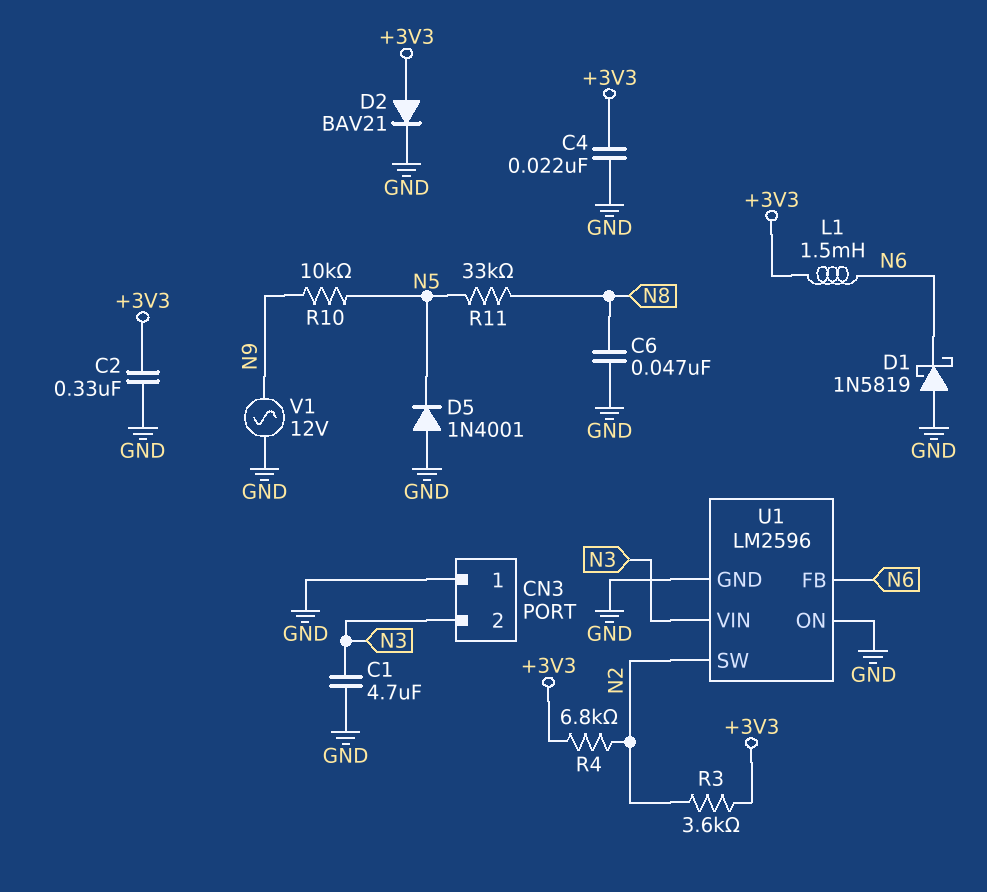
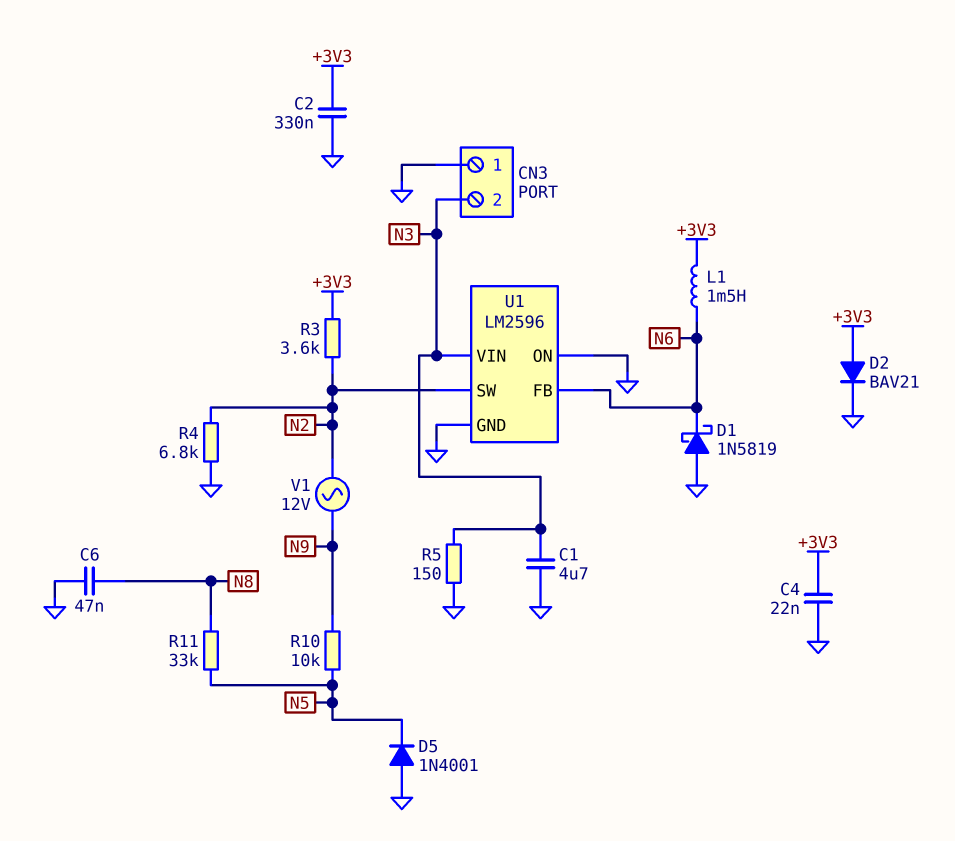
R4: 6.8k (+3V3, N2) -> 6.8k (GND, N2)
R5: none -> 150 (GND, N3)
V1: AC 12V (GND, N9) -> AC 12V (N2, N9)

